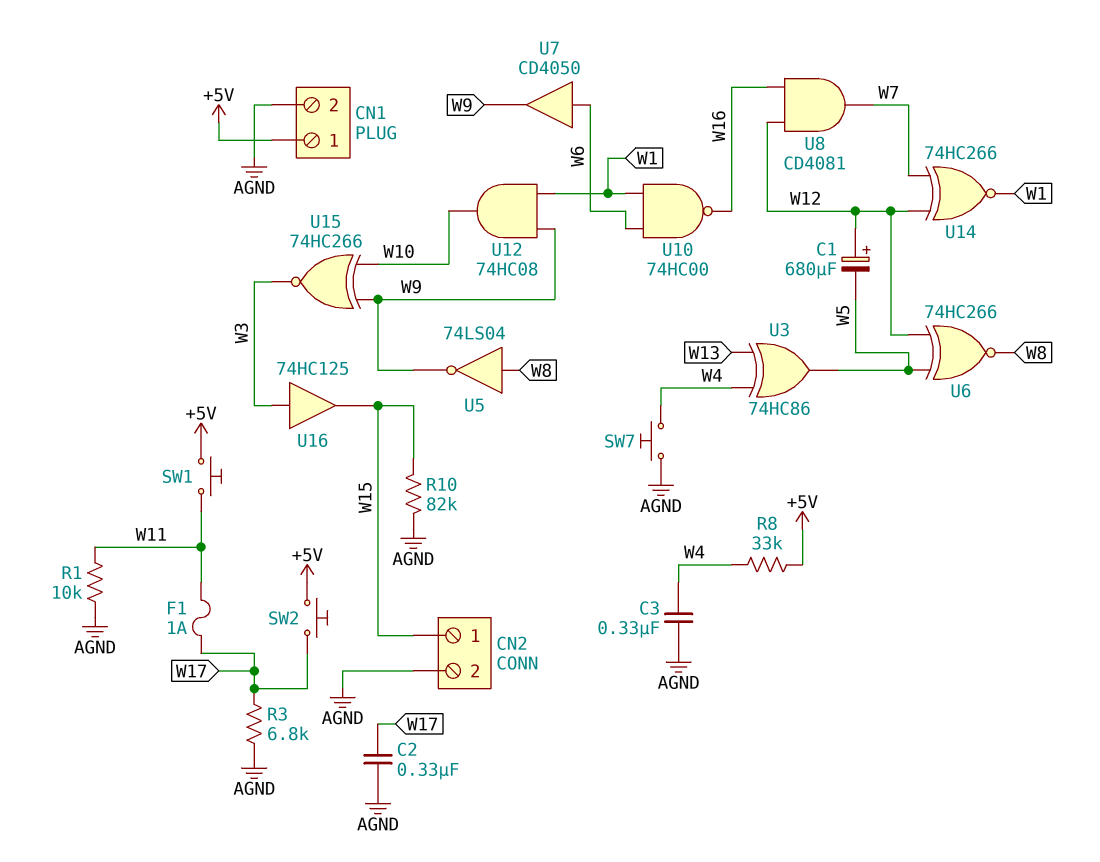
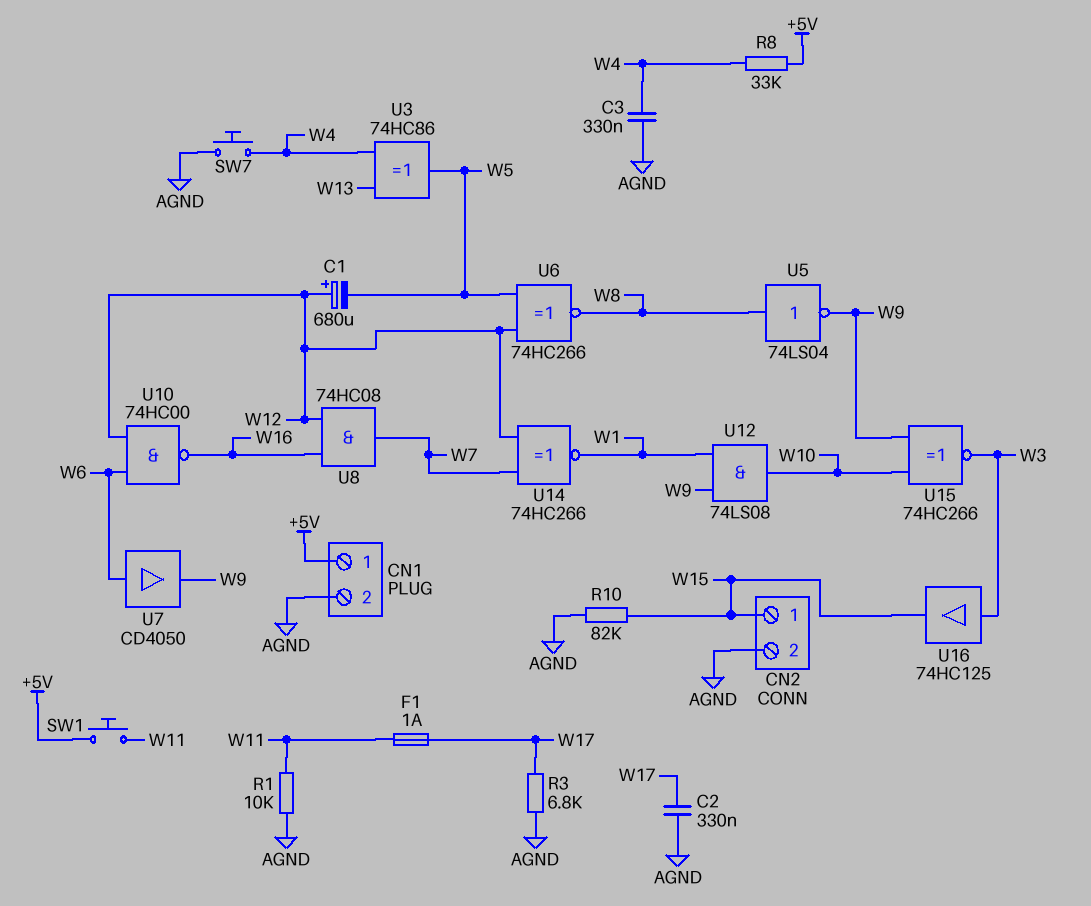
SW2: button (+5V, W17) -> none
U8: AND CD4081 (in W12, in W16, out W7) -> AND 74HC08 (in W12, in W16, out W7)
U10: NAND 74HC00 (in W1, in W6, out W16) -> NAND 74HC00 (in W6, in W12, out W16)
U12: AND 74HC08 (in W1, in W9, out W10) -> AND 74LS08 (in W1, in W9, out W10)

